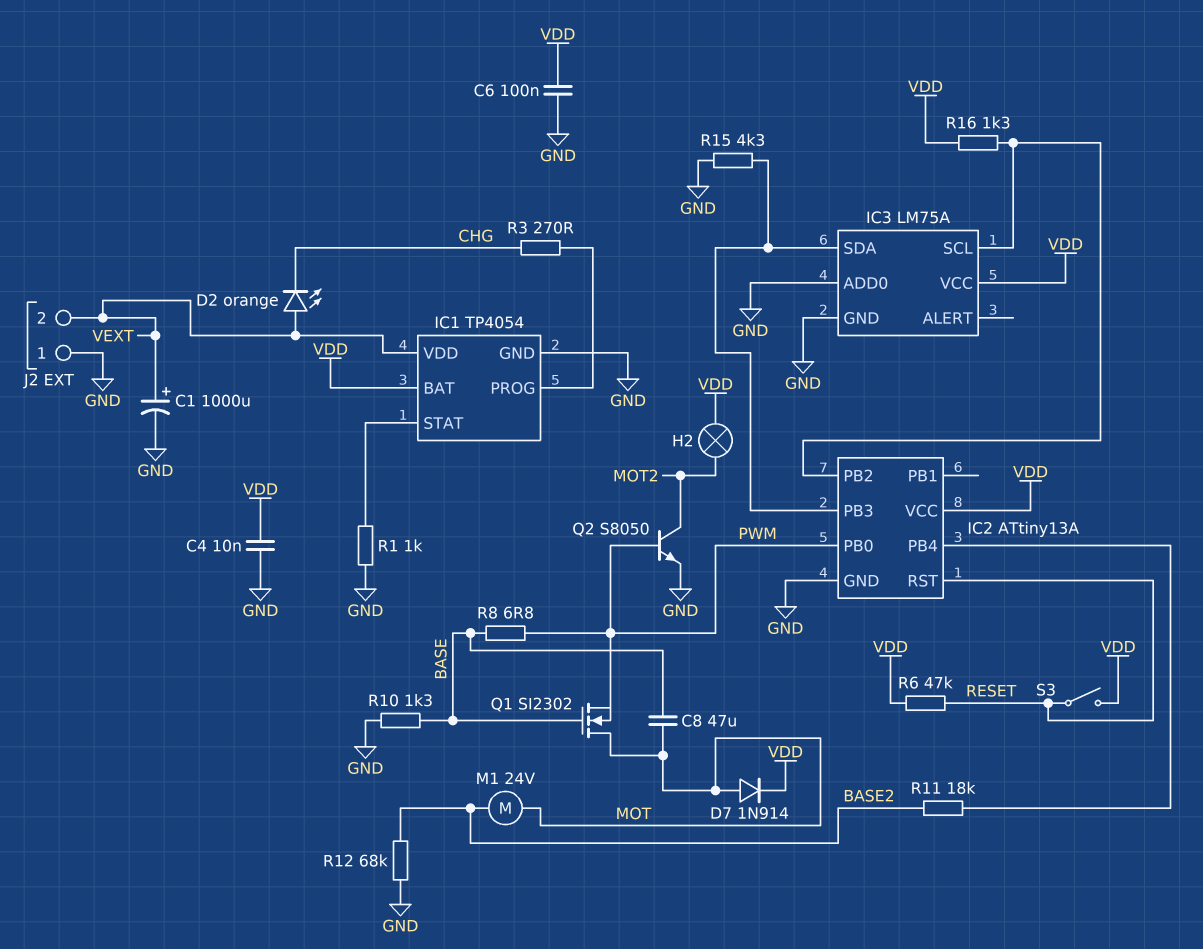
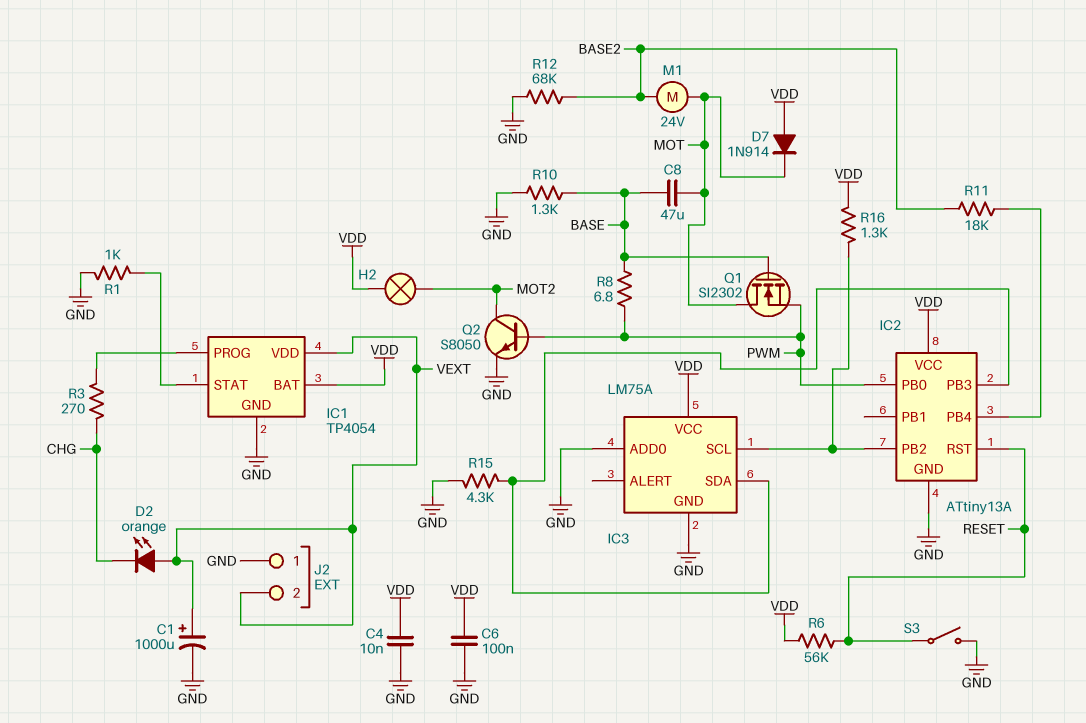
D7: diode 1N914 (A MOT, K VDD) -> diode 1N914 (A VDD, K MOT)
R6: 47k (RESET, VDD) -> 56k (RESET, VDD)
S3: switch (RESET, VDD) -> switch (GND, RESET)

